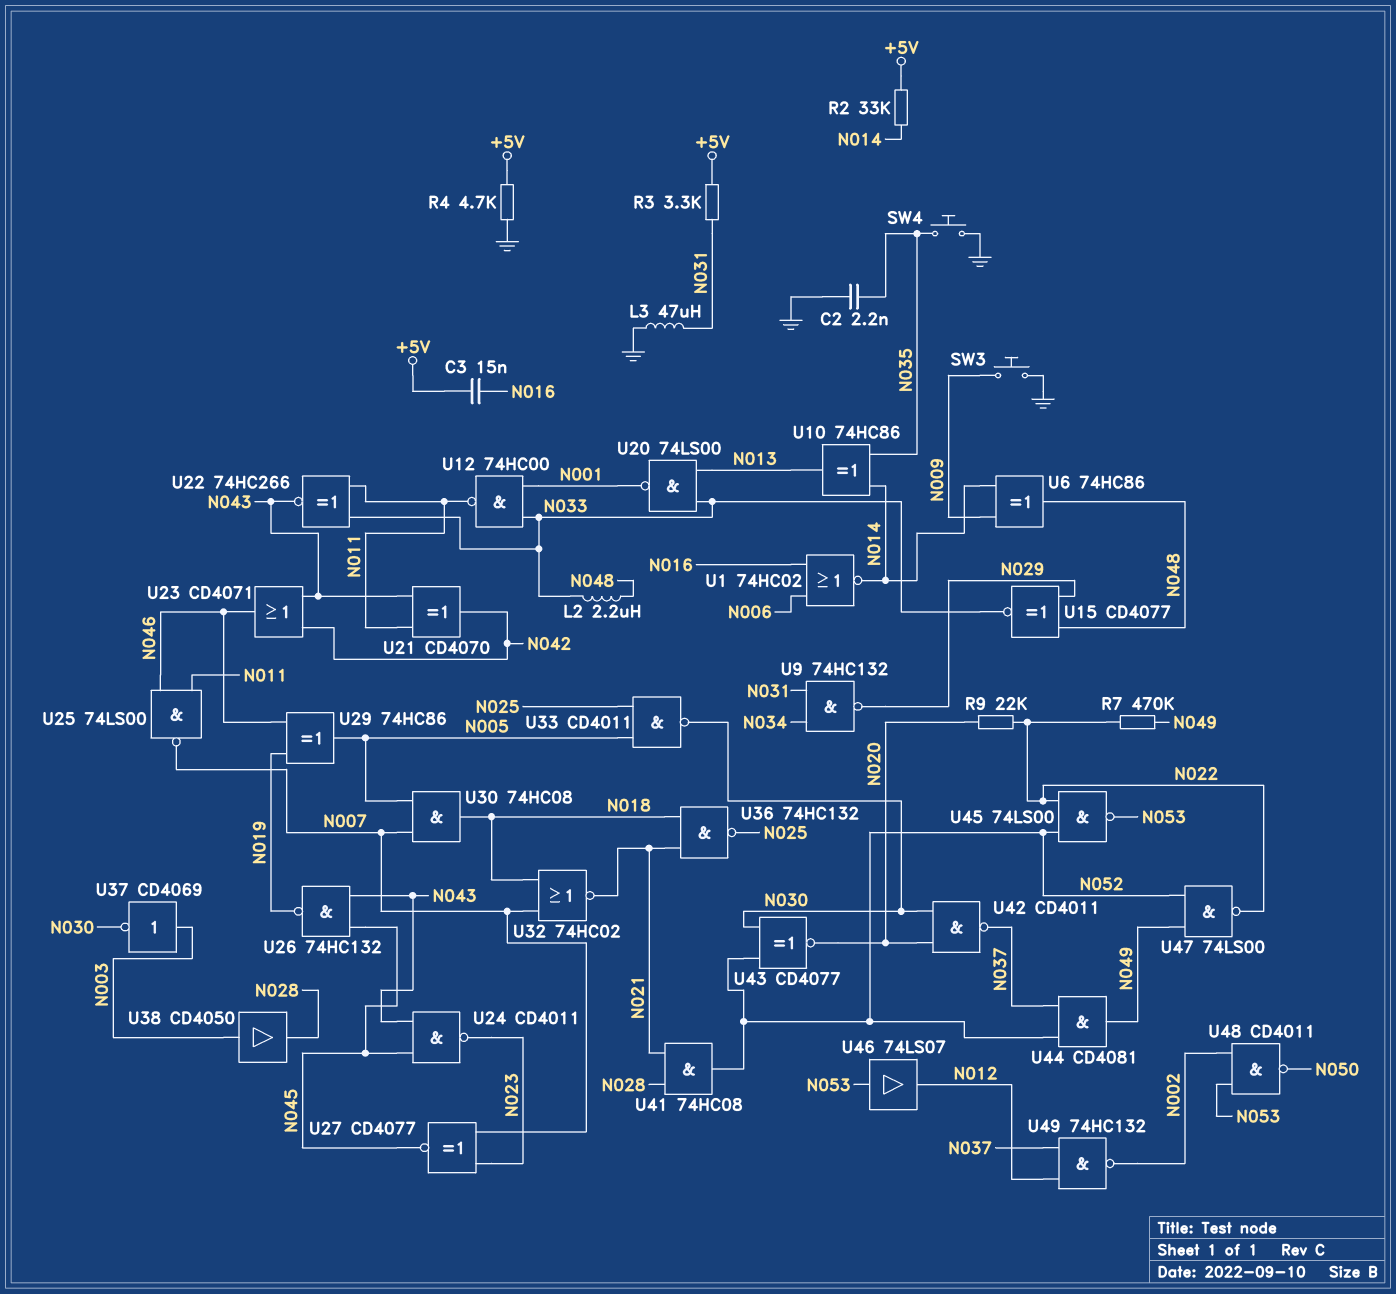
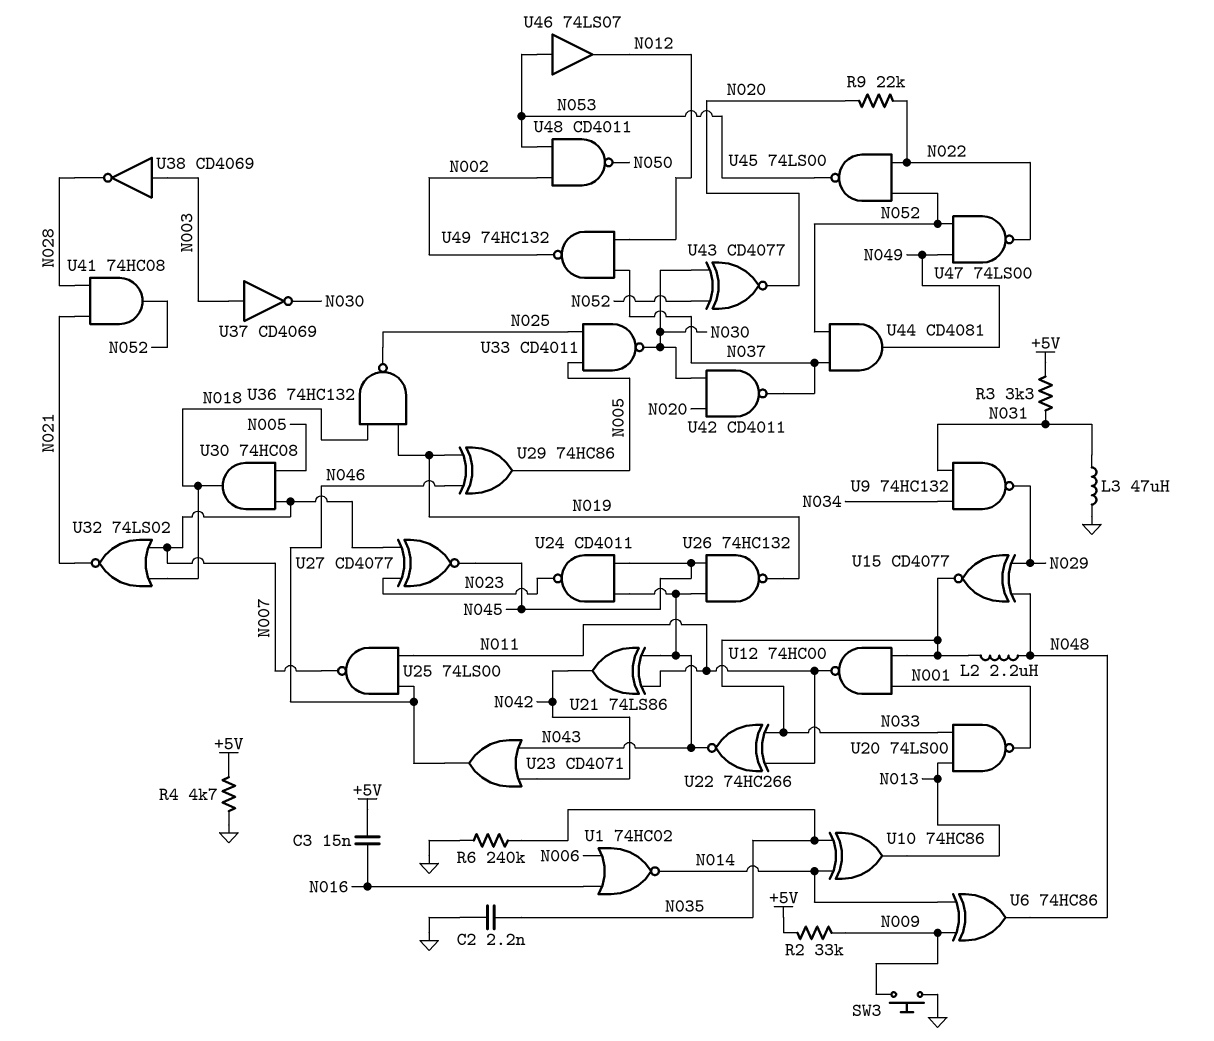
R2: 33k (+5V, N014) -> 33k (+5V, N009)
R6: none -> 240k (GND, N035)
R7: 470k (N022, N049) -> none
SW4: button (GND, N035) -> none
U21: XOR CD4070 (in N011, in N043, out N042) -> XOR 74LS86 (in N011, in N043, out N042)
U32: NOR 74HC02 (in N007, in N018, out N021) -> NOR 74LS02 (in N007, in N018, out N021)
U36: NAND 74HC132 (in N018, in N021, out N025) -> NAND 74HC132 (in N018, in N019, out N025)
U38: buffer CD4050 (in N003, out N028) -> NOT CD4069 (in N003, out N028)

